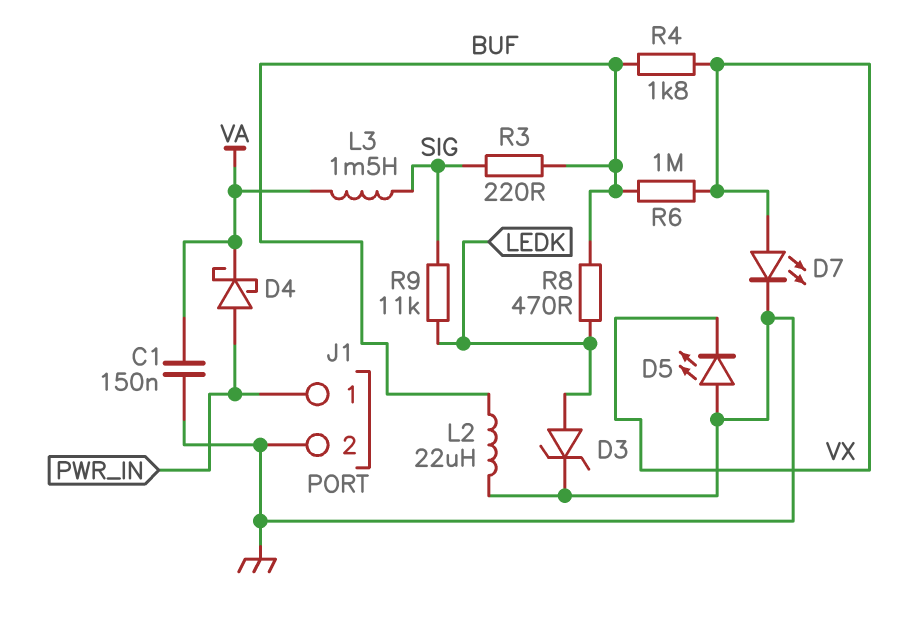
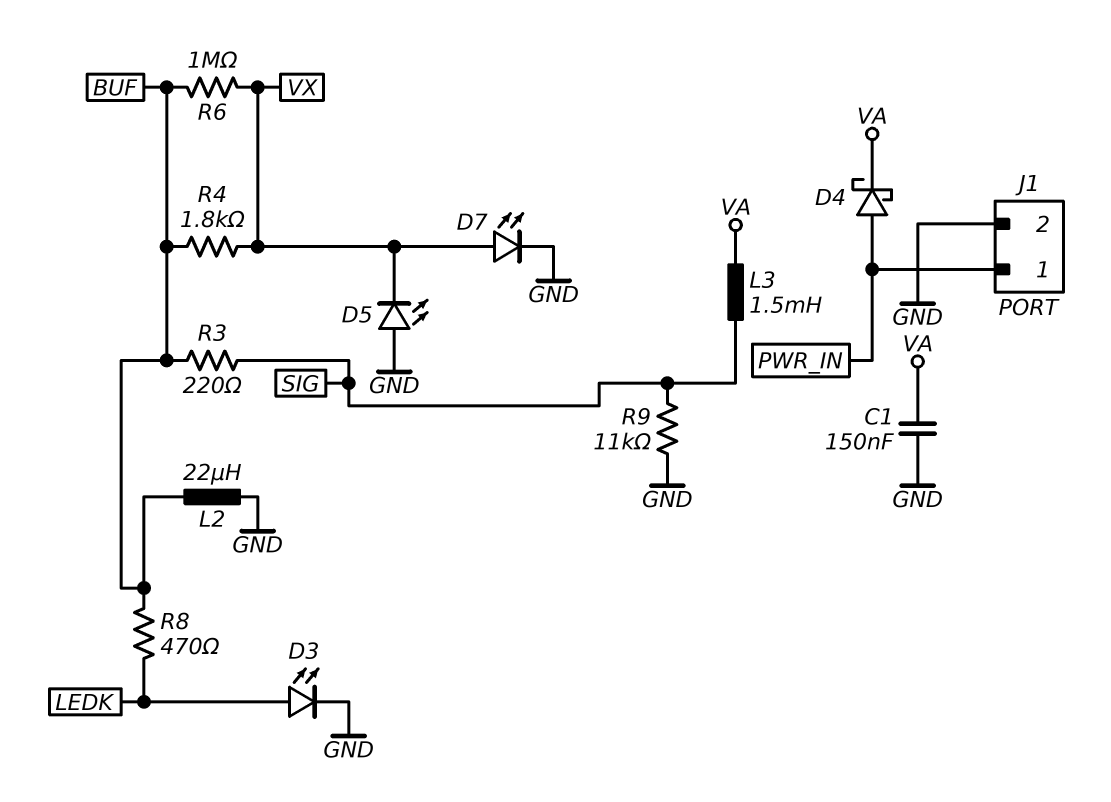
D3: zener (A LEDK, K GND) -> LED (A LEDK, K GND)
R9: 11k (LEDK, SIG) -> 11k (GND, SIG)

